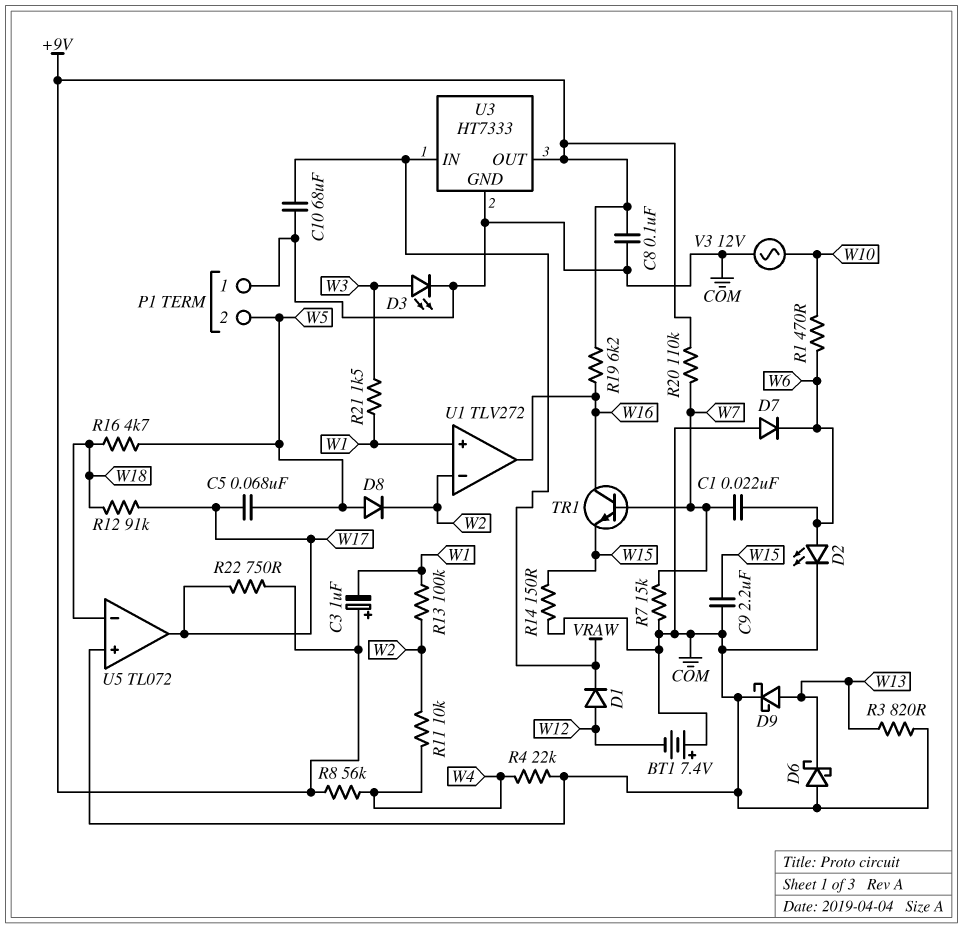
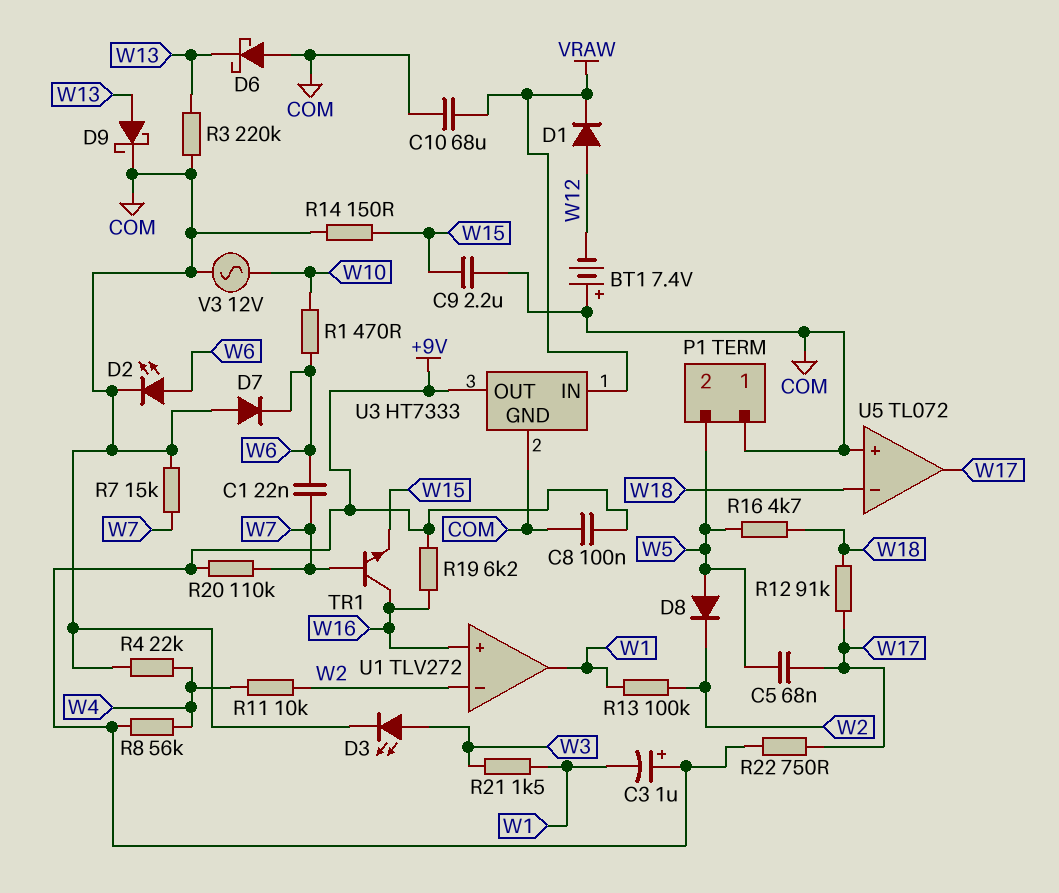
R3: 820 (COM, W13) -> 220k (COM, W13)
U1 pin in+: W1 -> W16
U1 pin out: W16 -> W1

